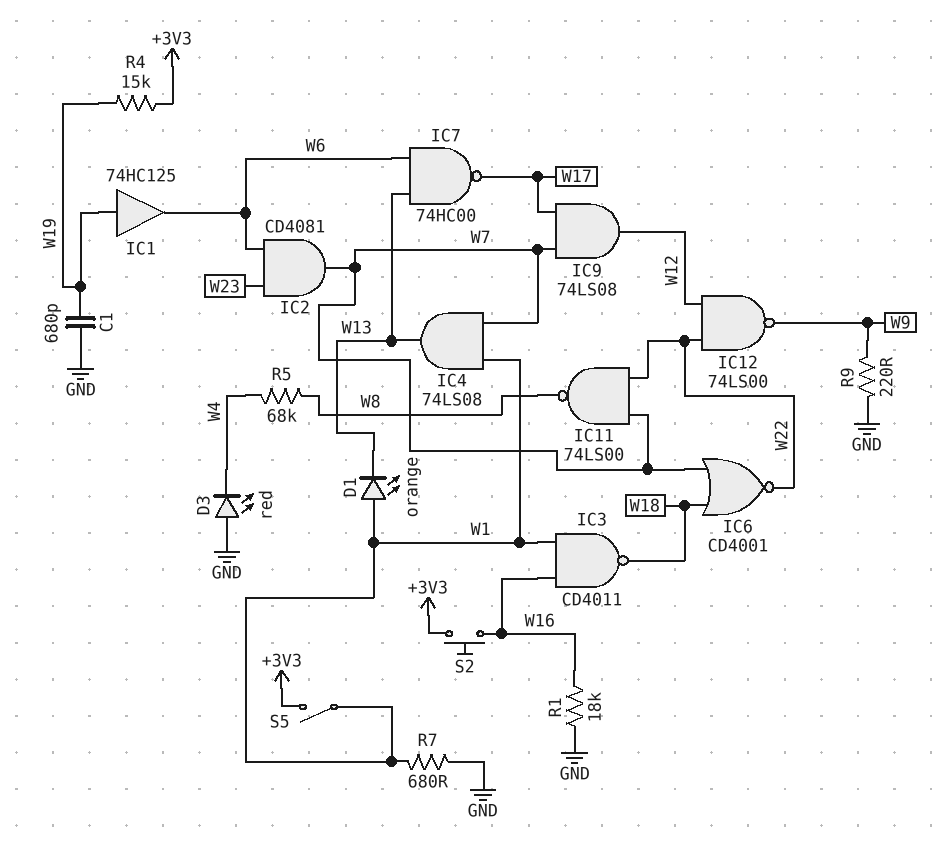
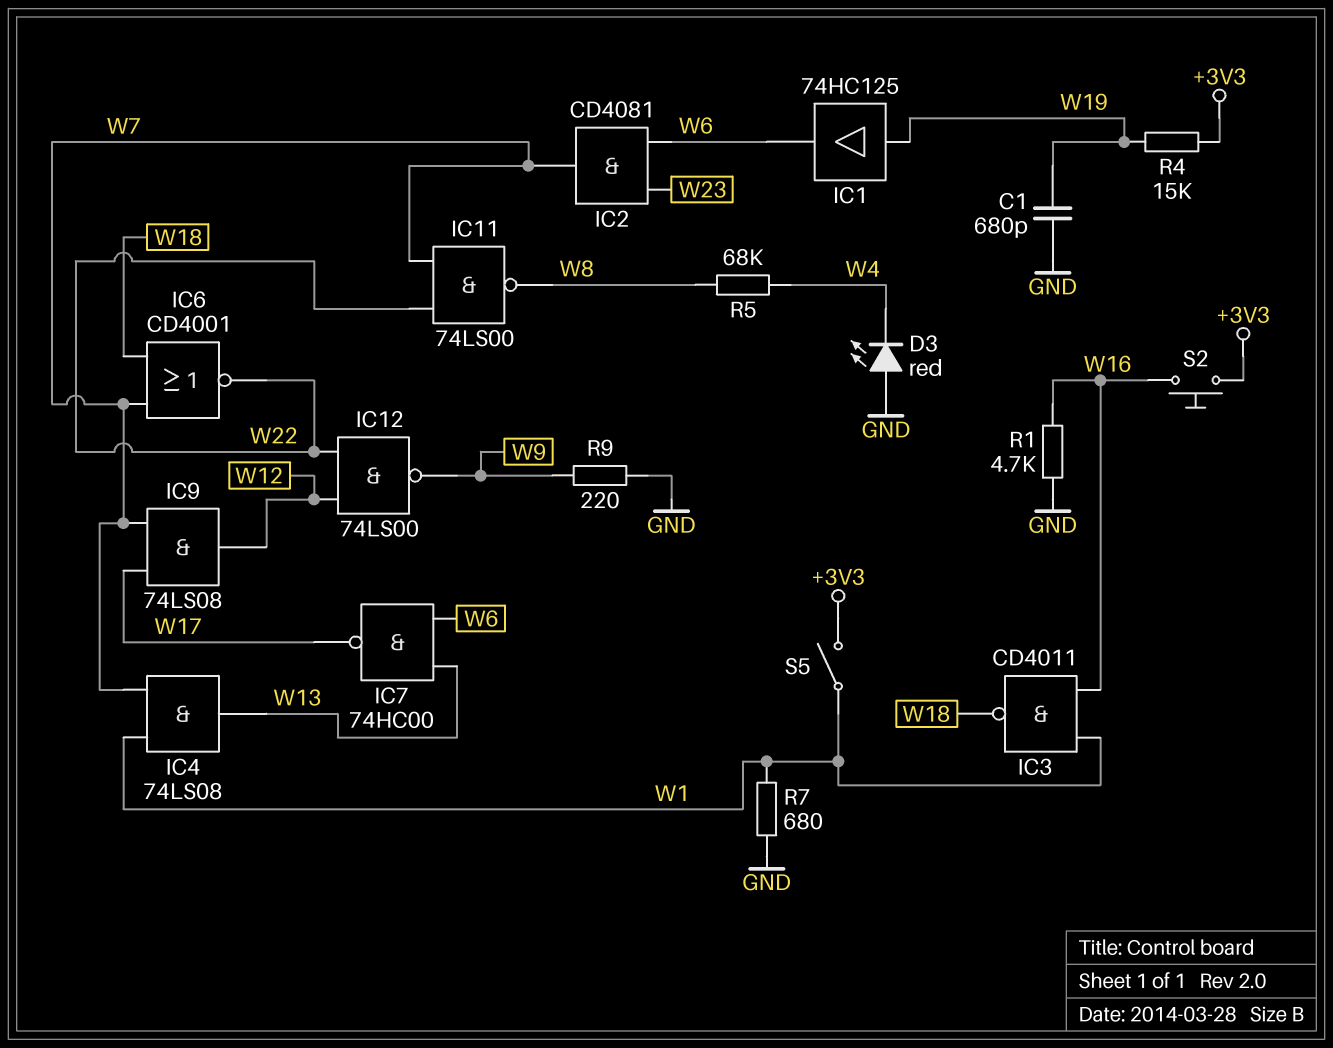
D1: LED orange (A W1, K W13) -> none
R1: 18k (GND, W16) -> 4.7k (GND, W16)

